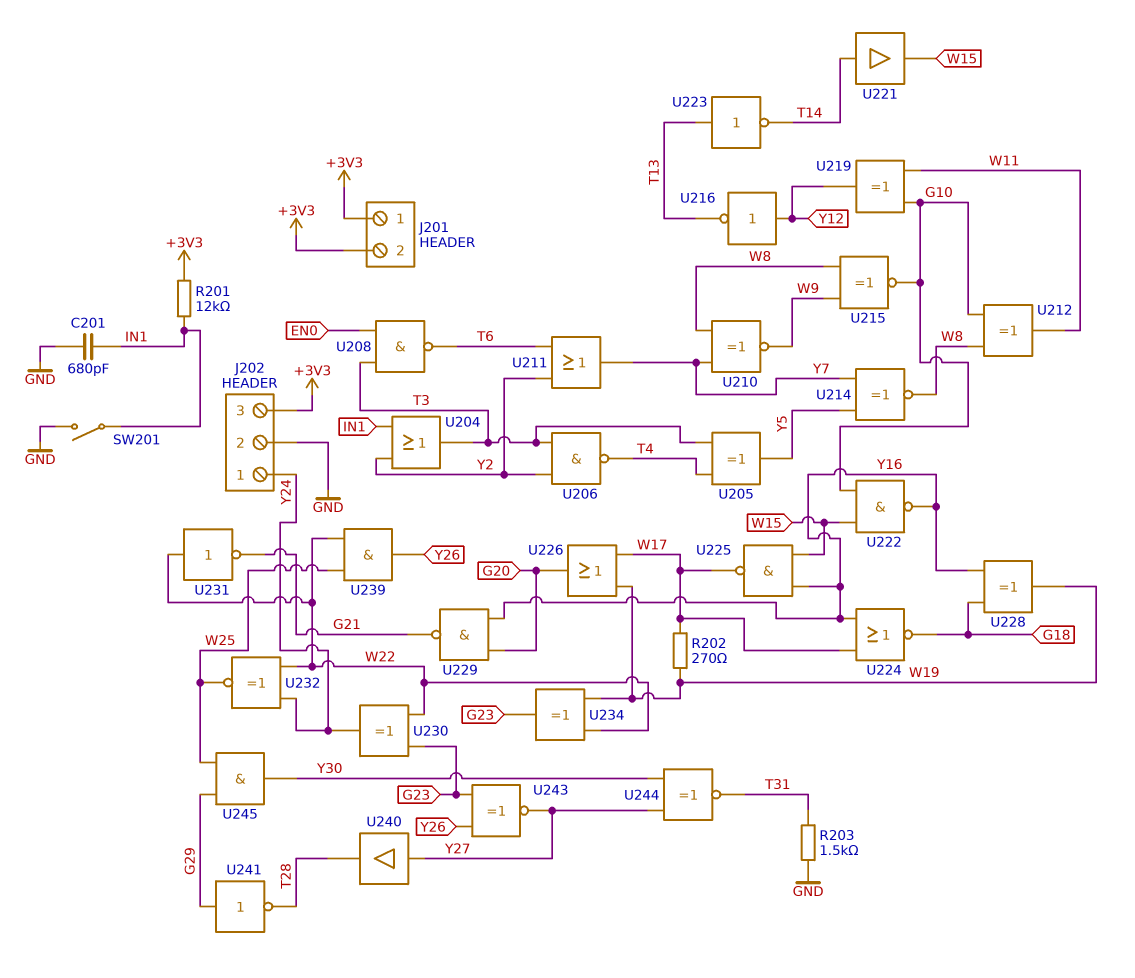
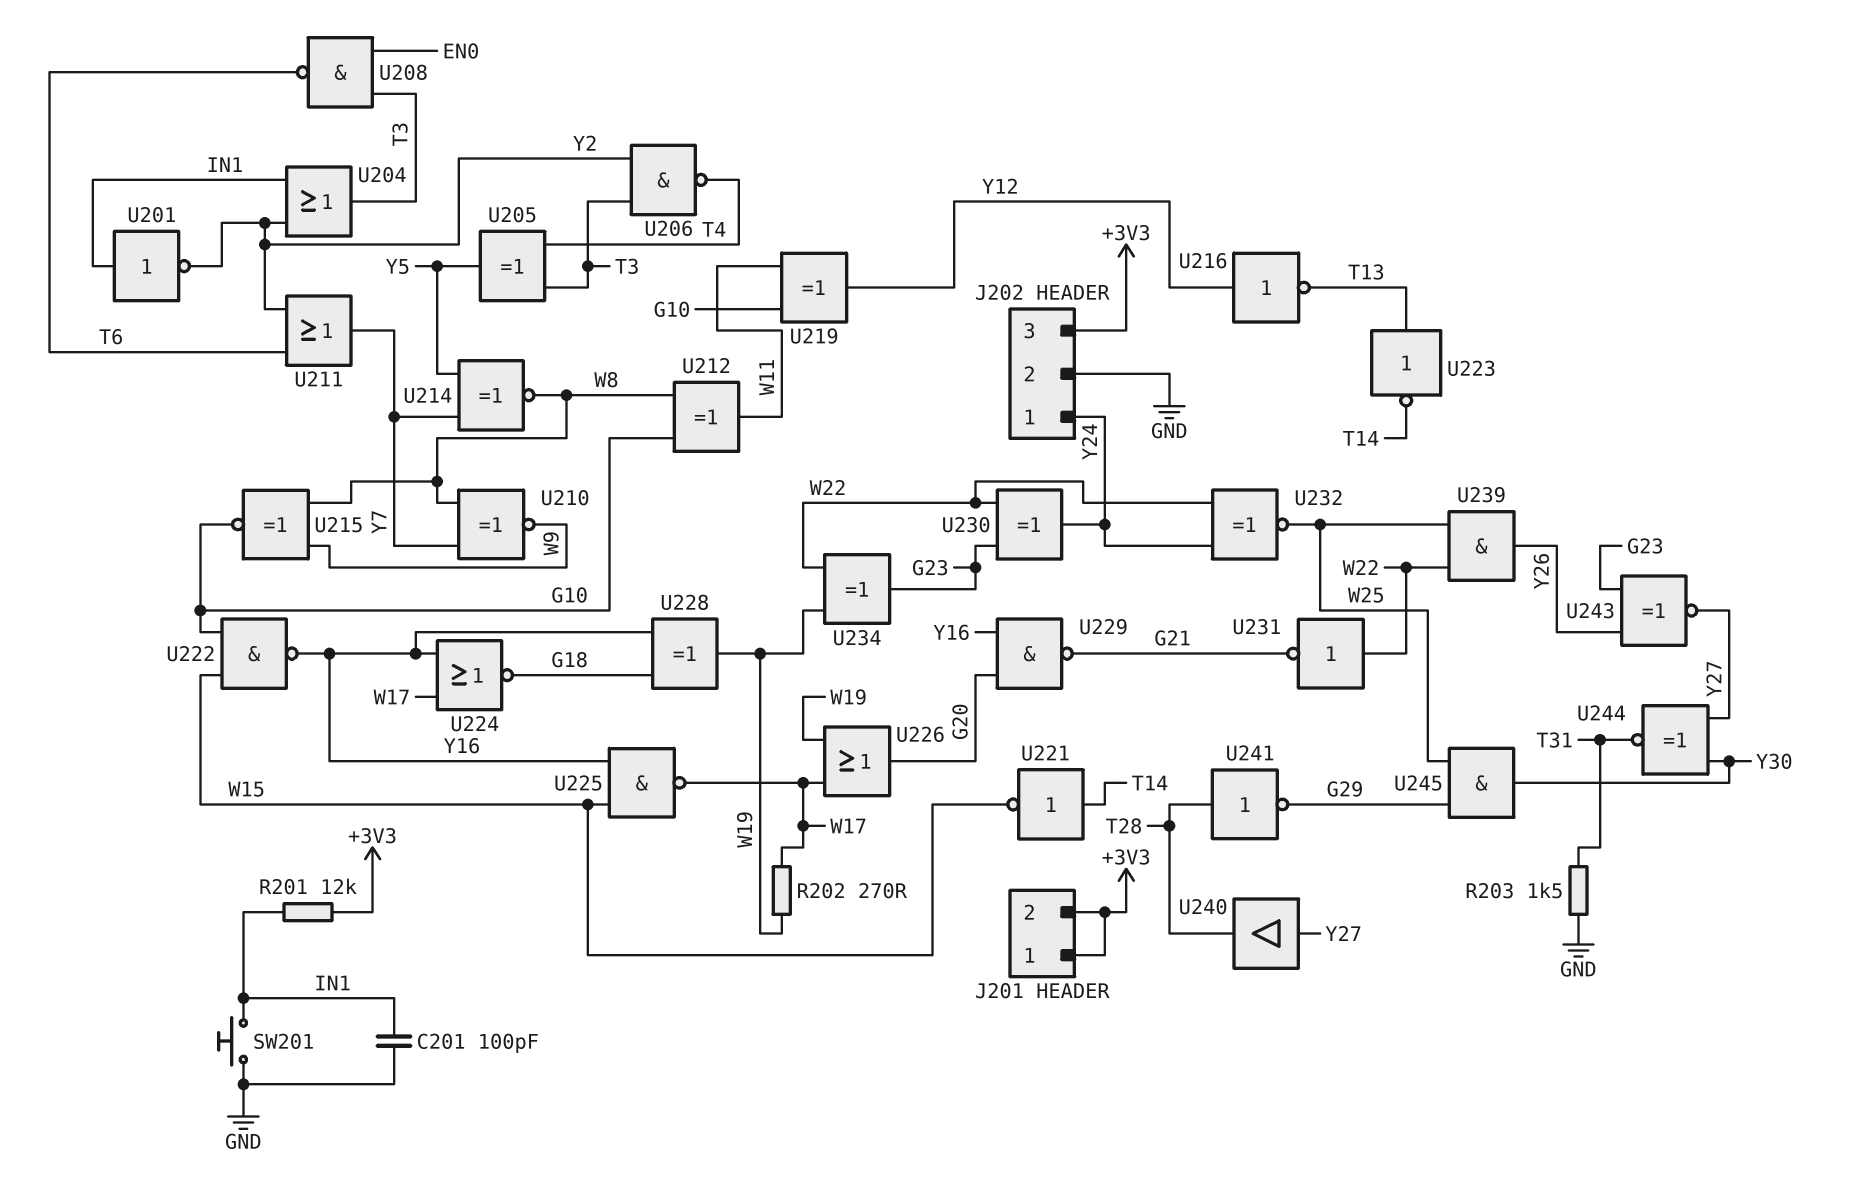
C201: 680pF (GND, IN1) -> 100pF (GND, IN1)
SW201: switch (GND, IN1) -> button (GND, IN1)
U201: none -> NOT (in IN1, out Y2)
U221: buffer (in T14, out W15) -> NOT (in T14, out W15)
U241: NOT (in G29, out T28) -> NOT (in T28, out G29)

